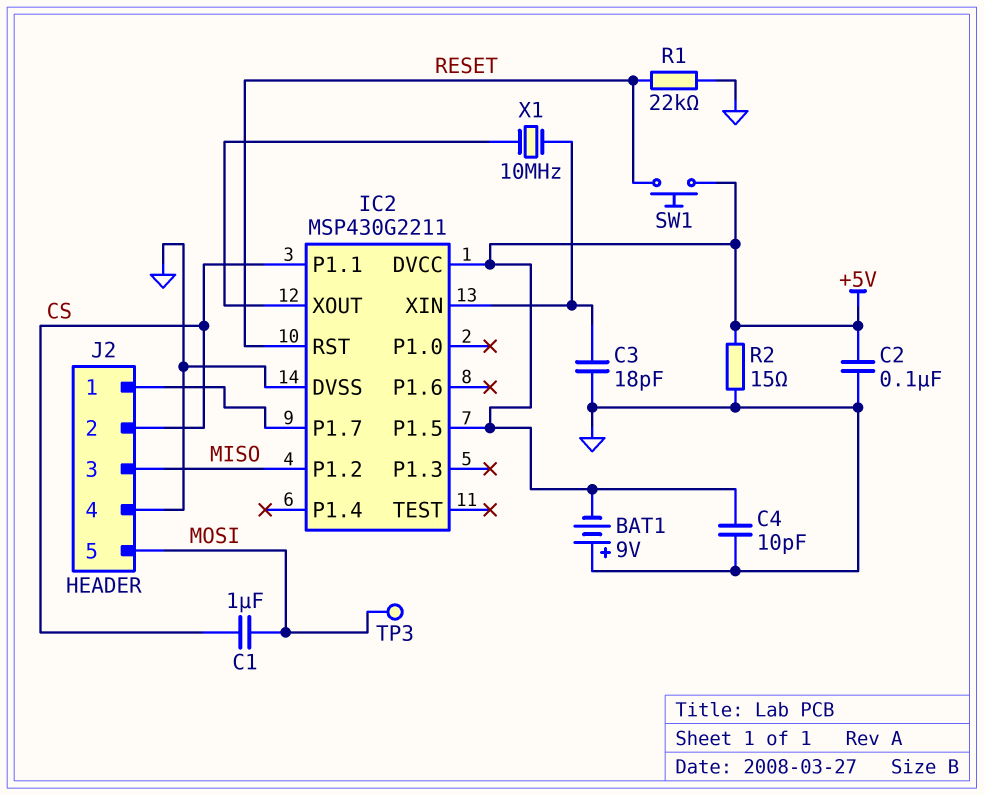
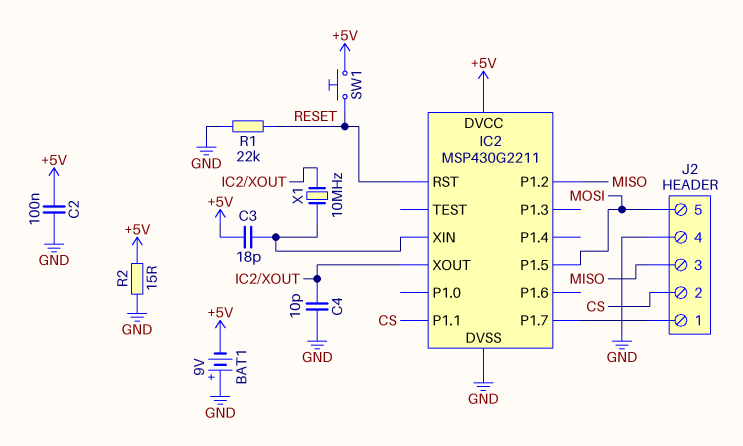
C1: 1uF (CS, MOSI) -> none
C3: 18pF (GND, IC2/XIN) -> 18pF (+5V, IC2/XIN)
C4: 10pF (+5V, GND) -> 10pF (GND, IC2/XOUT)
IC2 pin P1.5: +5V -> MOSI
TP3: test point (MOSI) -> none

